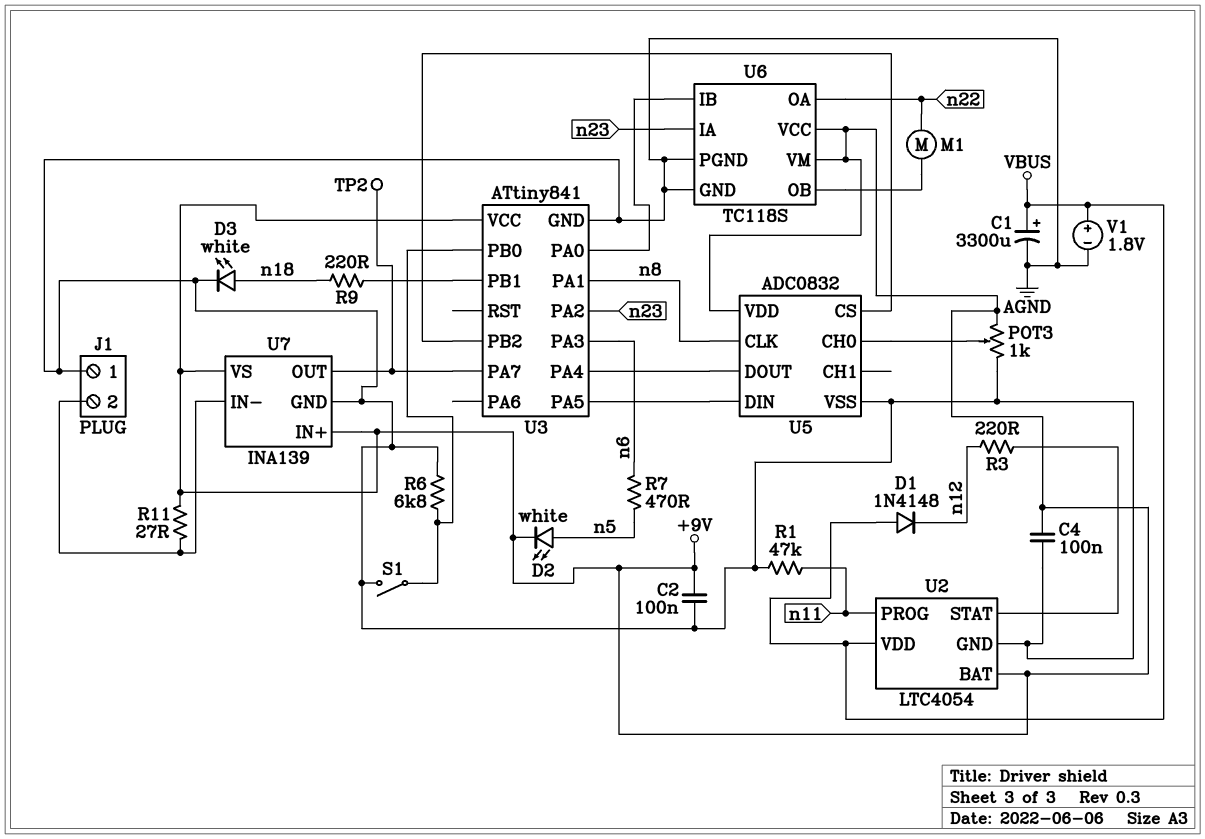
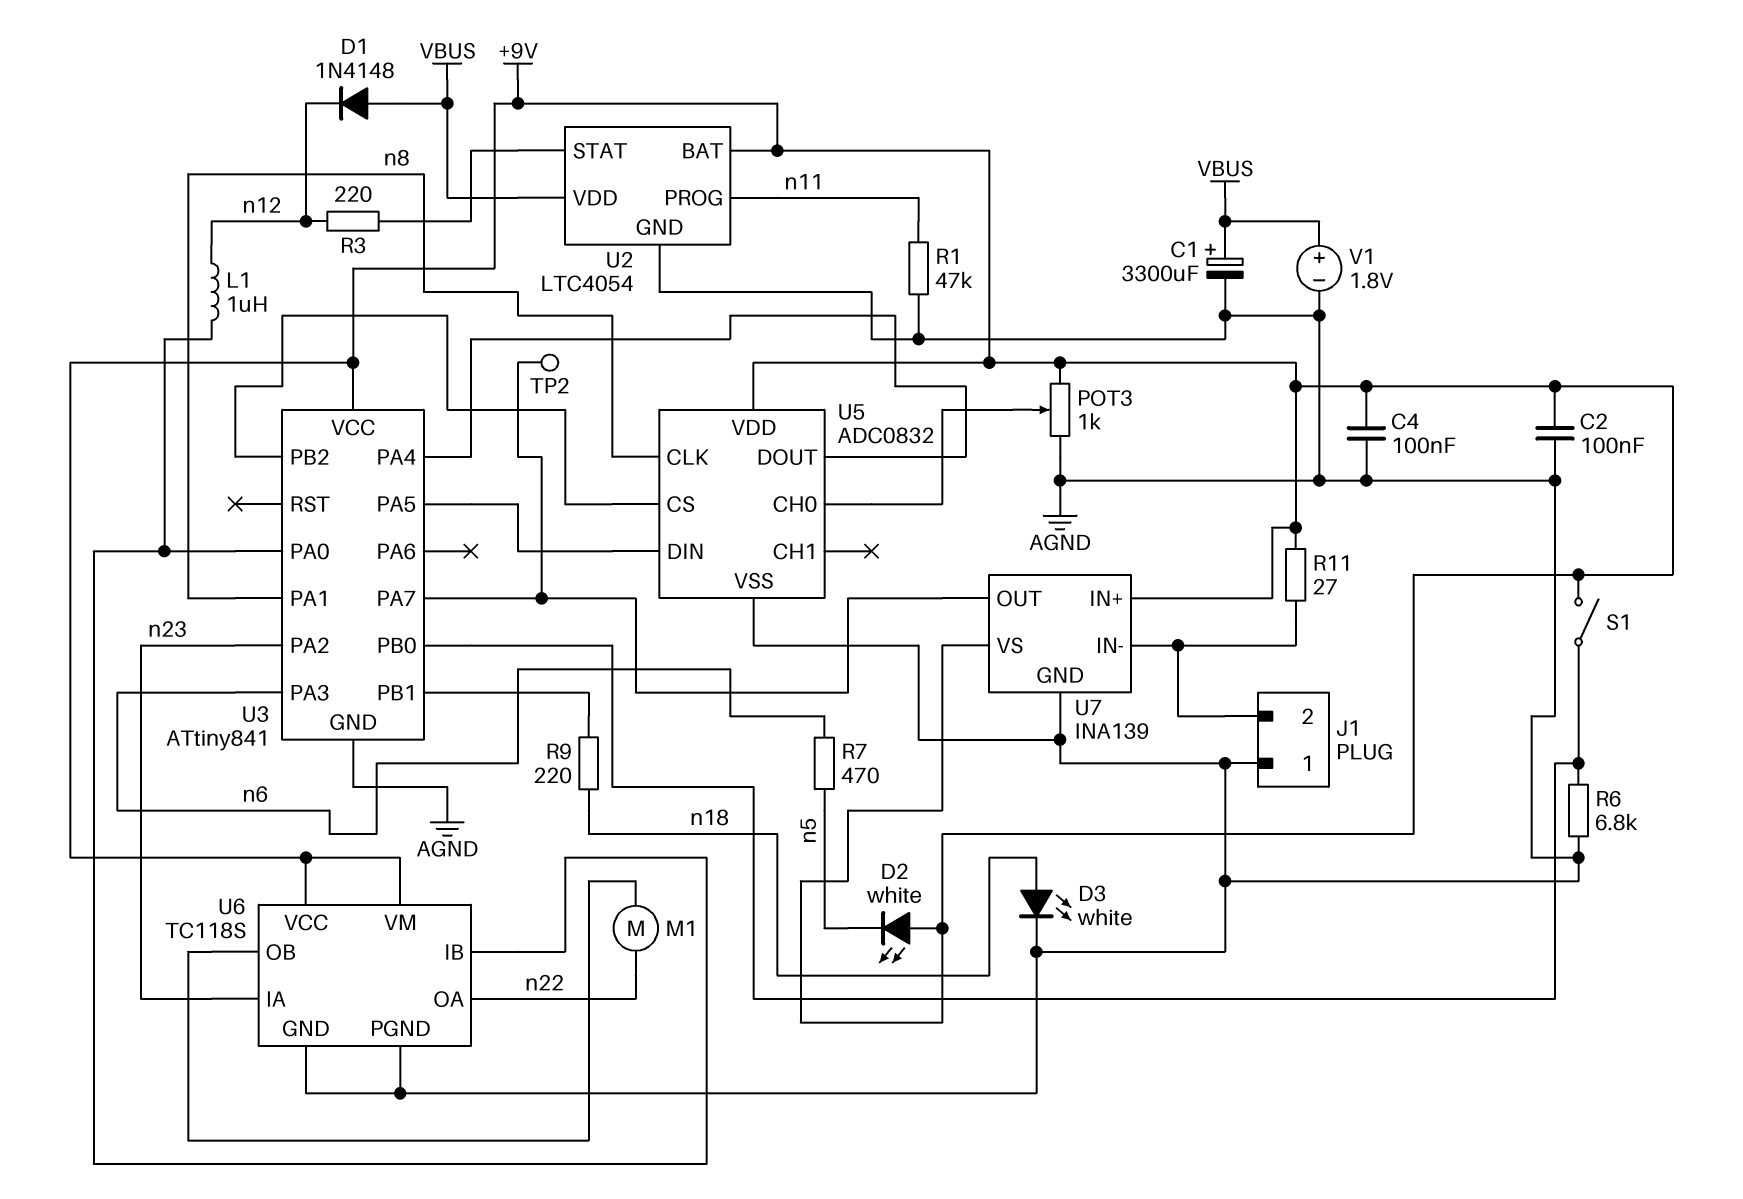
D2: LED white (A n5, K +9V) -> LED white (A +9V, K n5)
L1: none -> 1uH (U3/PA0, n12)
S1: switch (AGND, U3/PB0) -> switch (+9V, U3/PB0)

